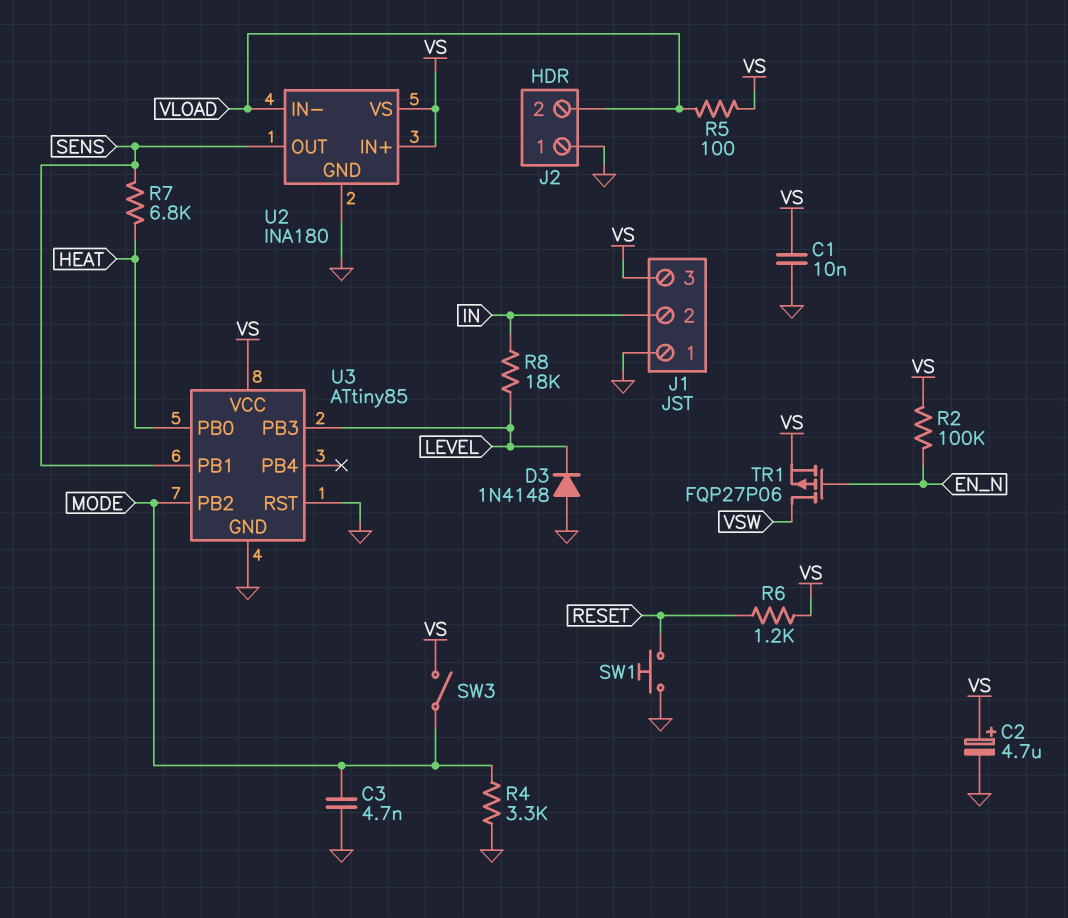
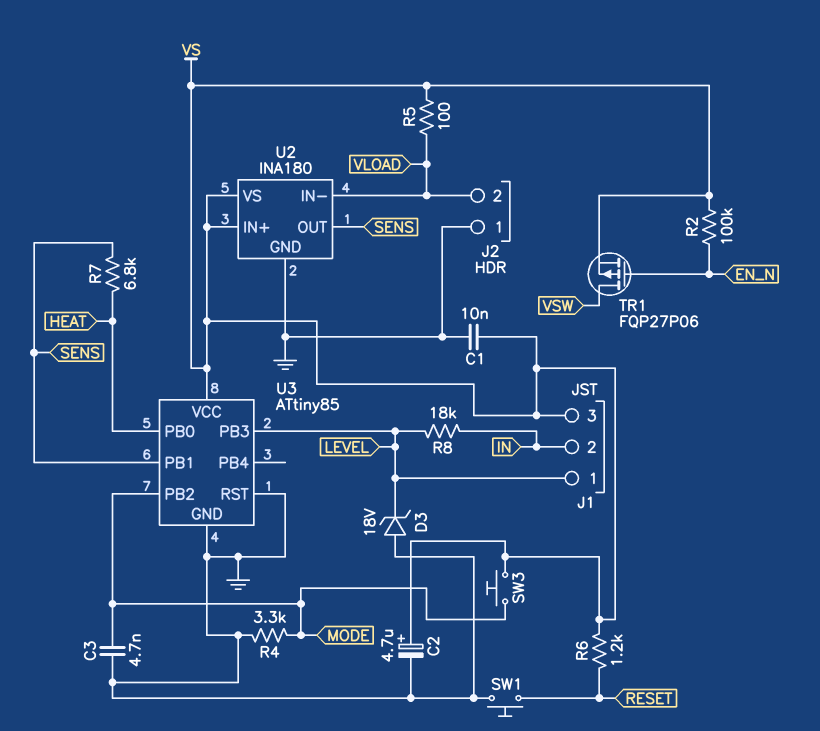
D3: diode 1N4148 (A GND, K LEVEL) -> zener 18V (A GND, K LEVEL)
J1 pin 1: GND -> LEVEL
SW3: switch (MODE, VS) -> button (MODE, VS)

